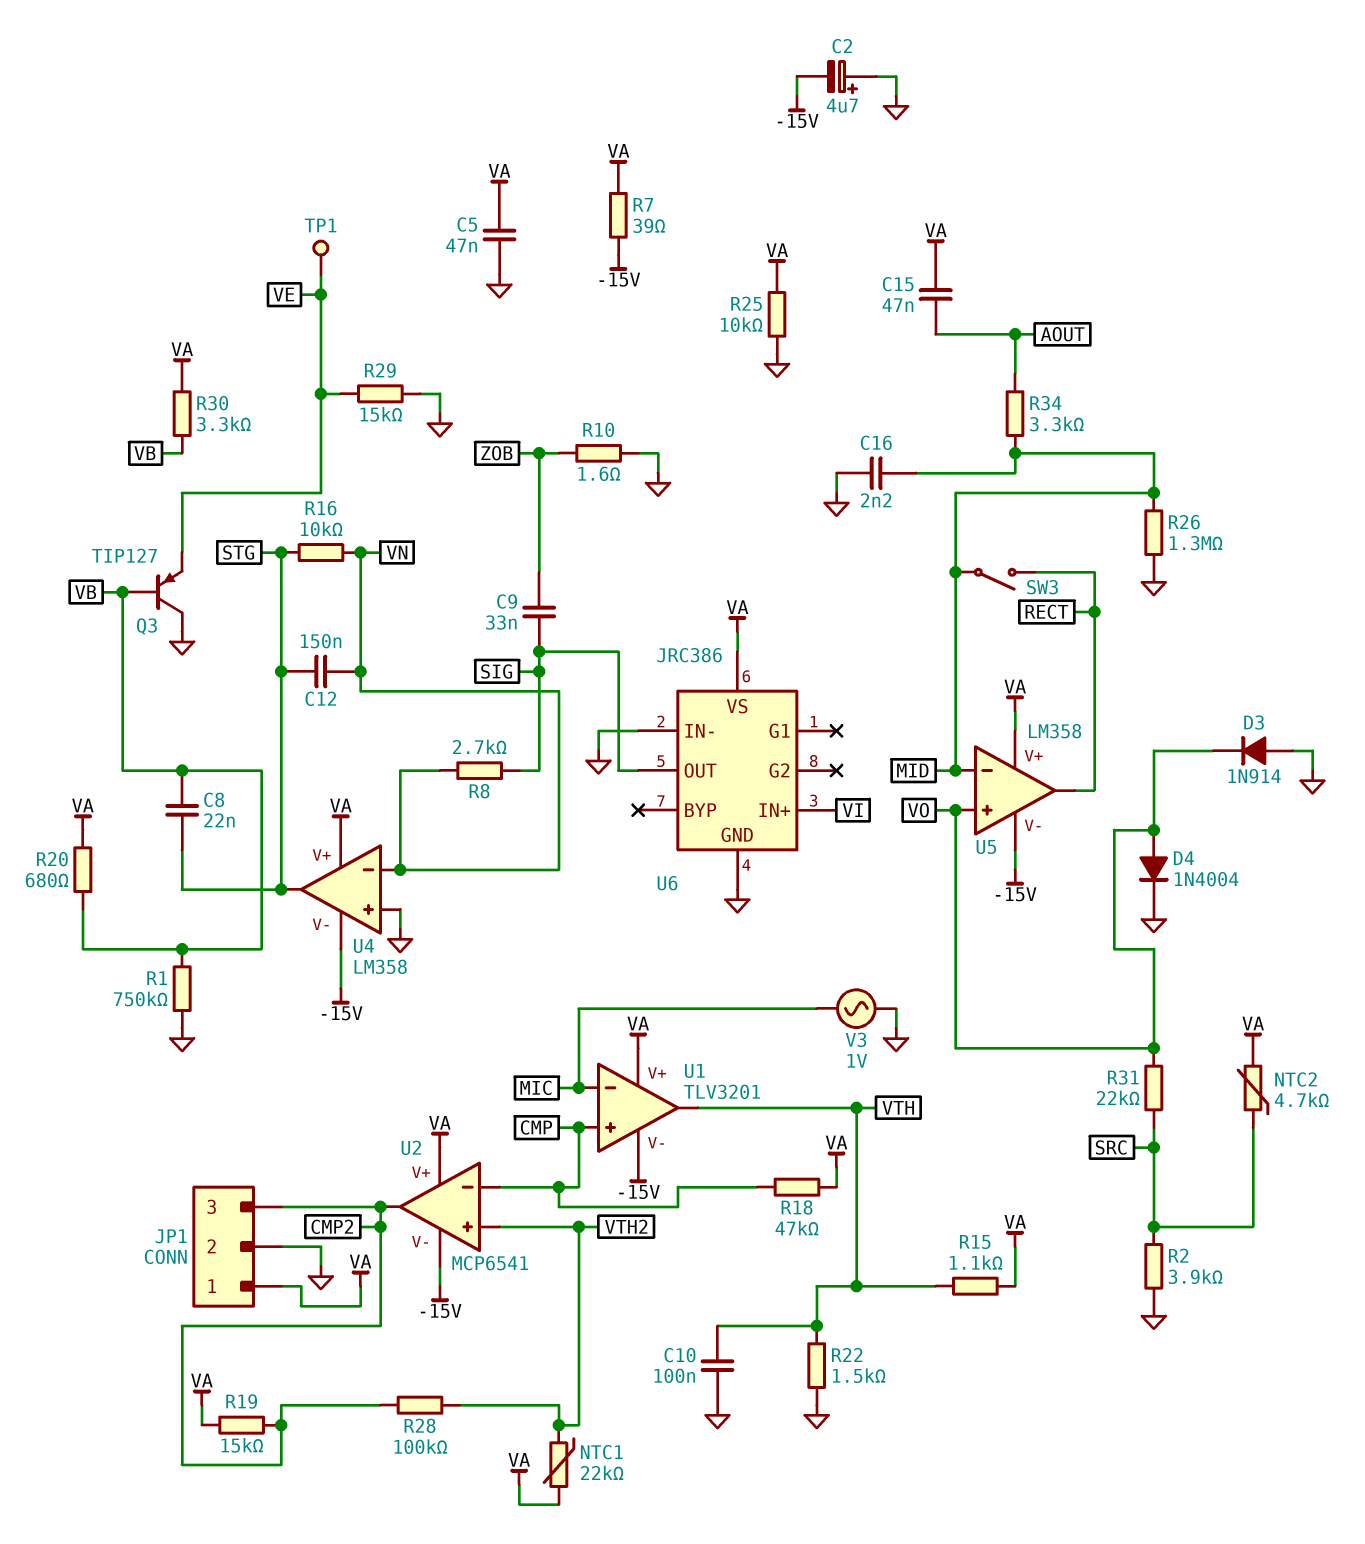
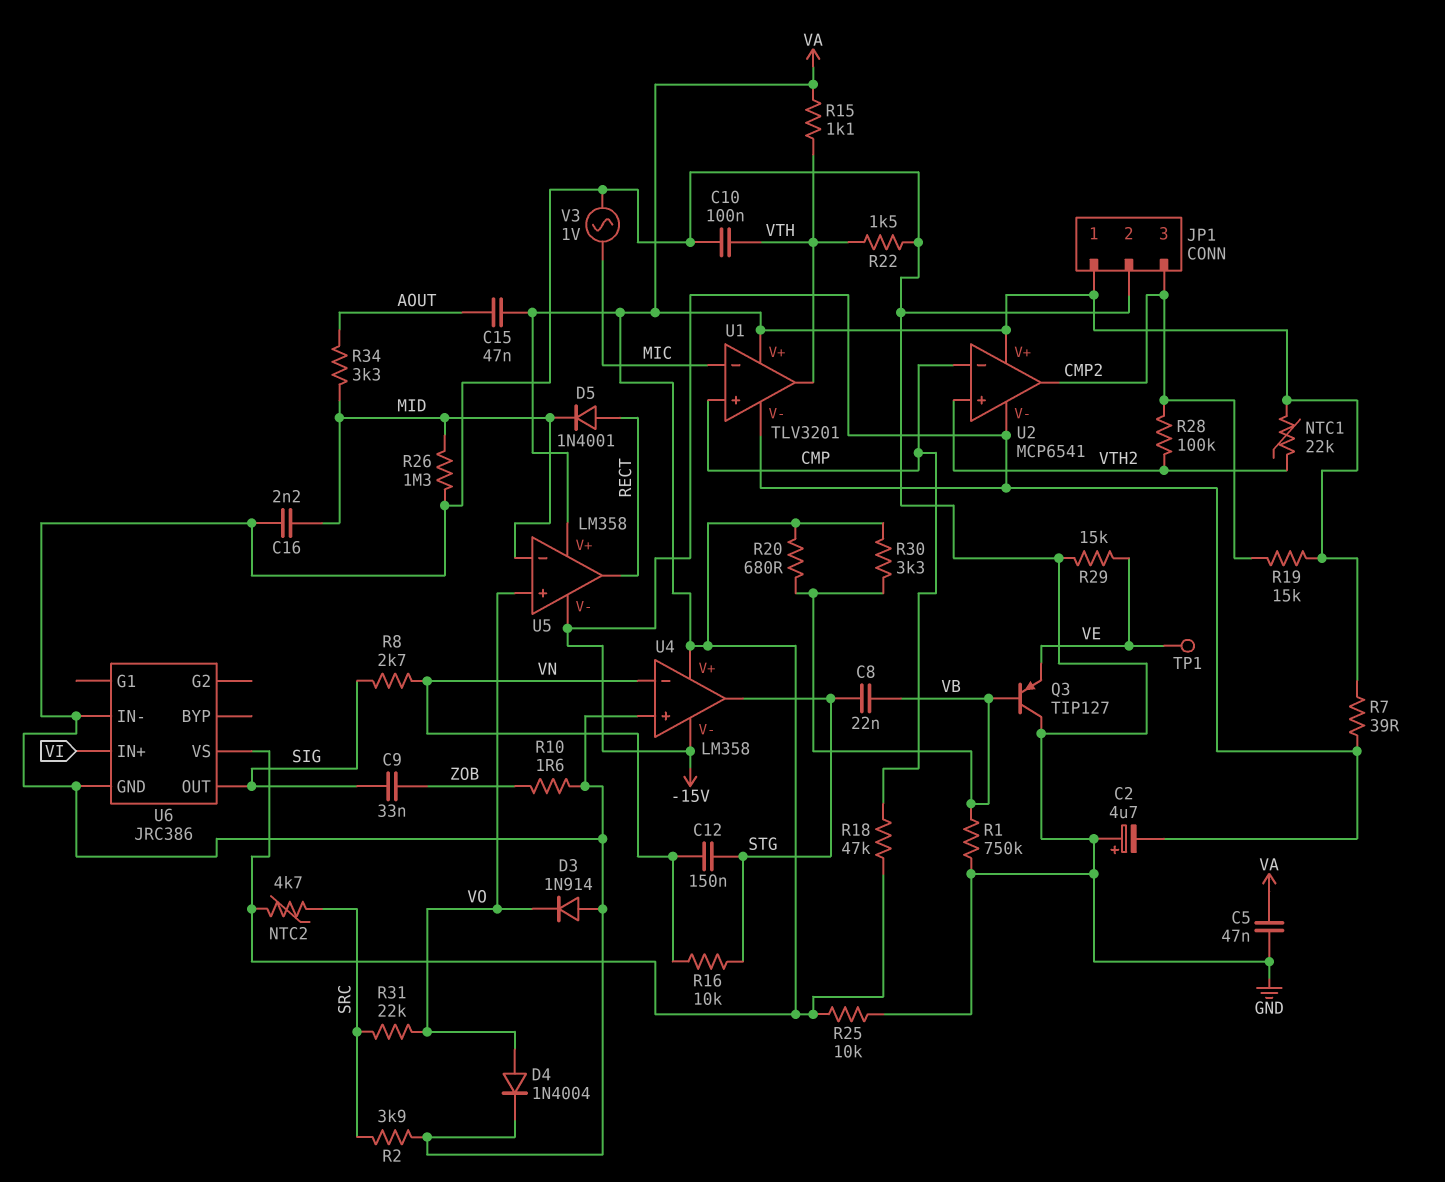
D5: none -> diode 1N4001 (A RECT, K MID)
SW3: switch (MID, RECT) -> none

